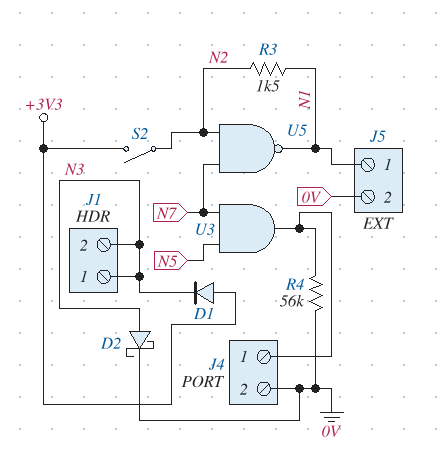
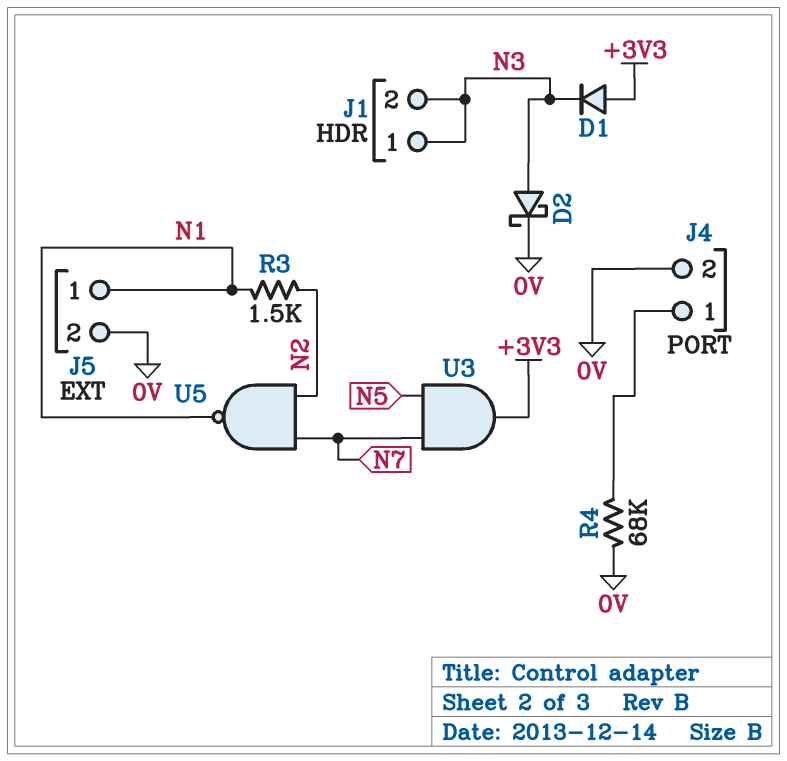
R4: 56k (0V, J4/1) -> 68k (0V, J4/1)
S2: switch (+3V3, N2) -> none
U3: AND (in N5, in N7, out J4/1) -> AND (in N5, in N7, out +3V3)

